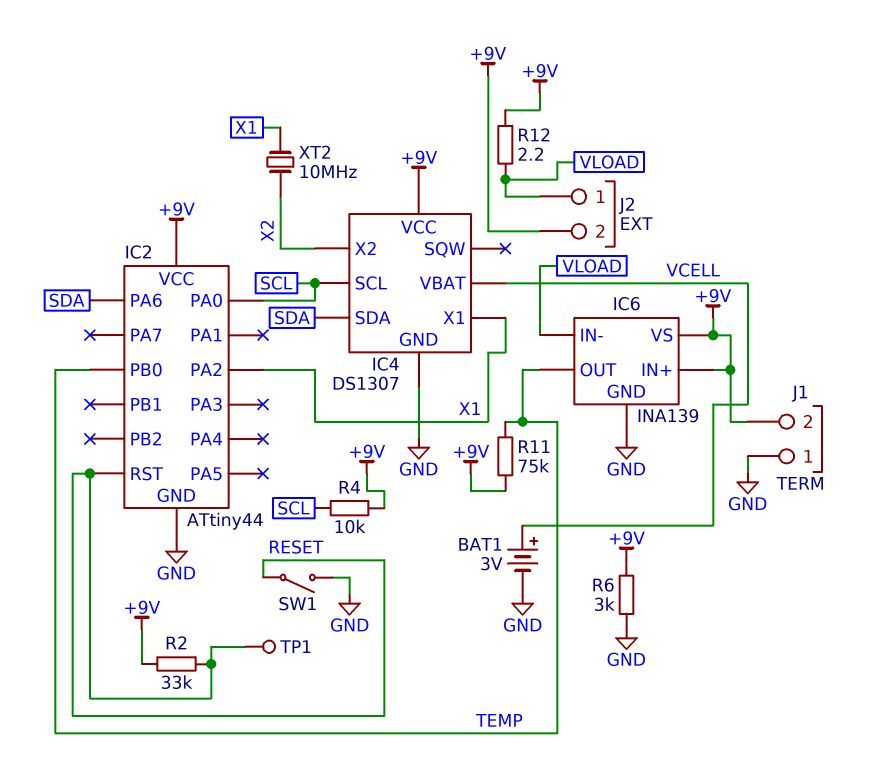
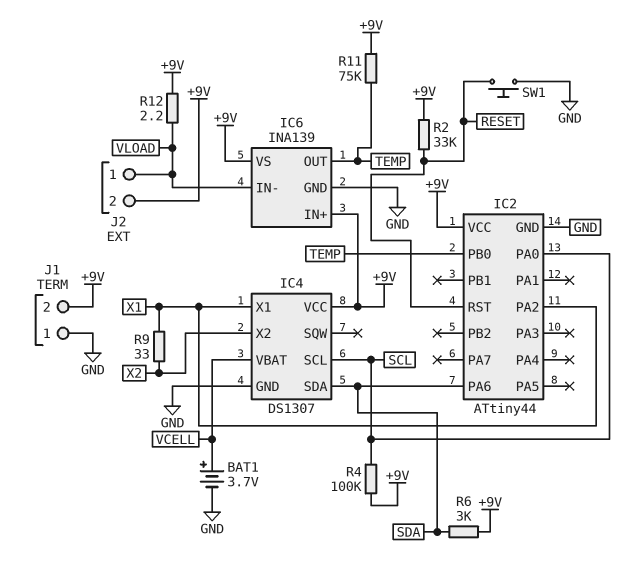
BAT1: 3V (plus VCELL, minus GND) -> 3.7V (plus VCELL, minus GND)
R4: 10k (+9V, SCL) -> 100k (+9V, SCL)
R6: 3k (+9V, GND) -> 3k (+9V, SDA)
R9: none -> 33 (X1, X2)
SW1: switch (GND, RESET) -> button (GND, RESET)
TP1: test point (RESET) -> none
XT2: 10MHz (X1, X2) -> none

